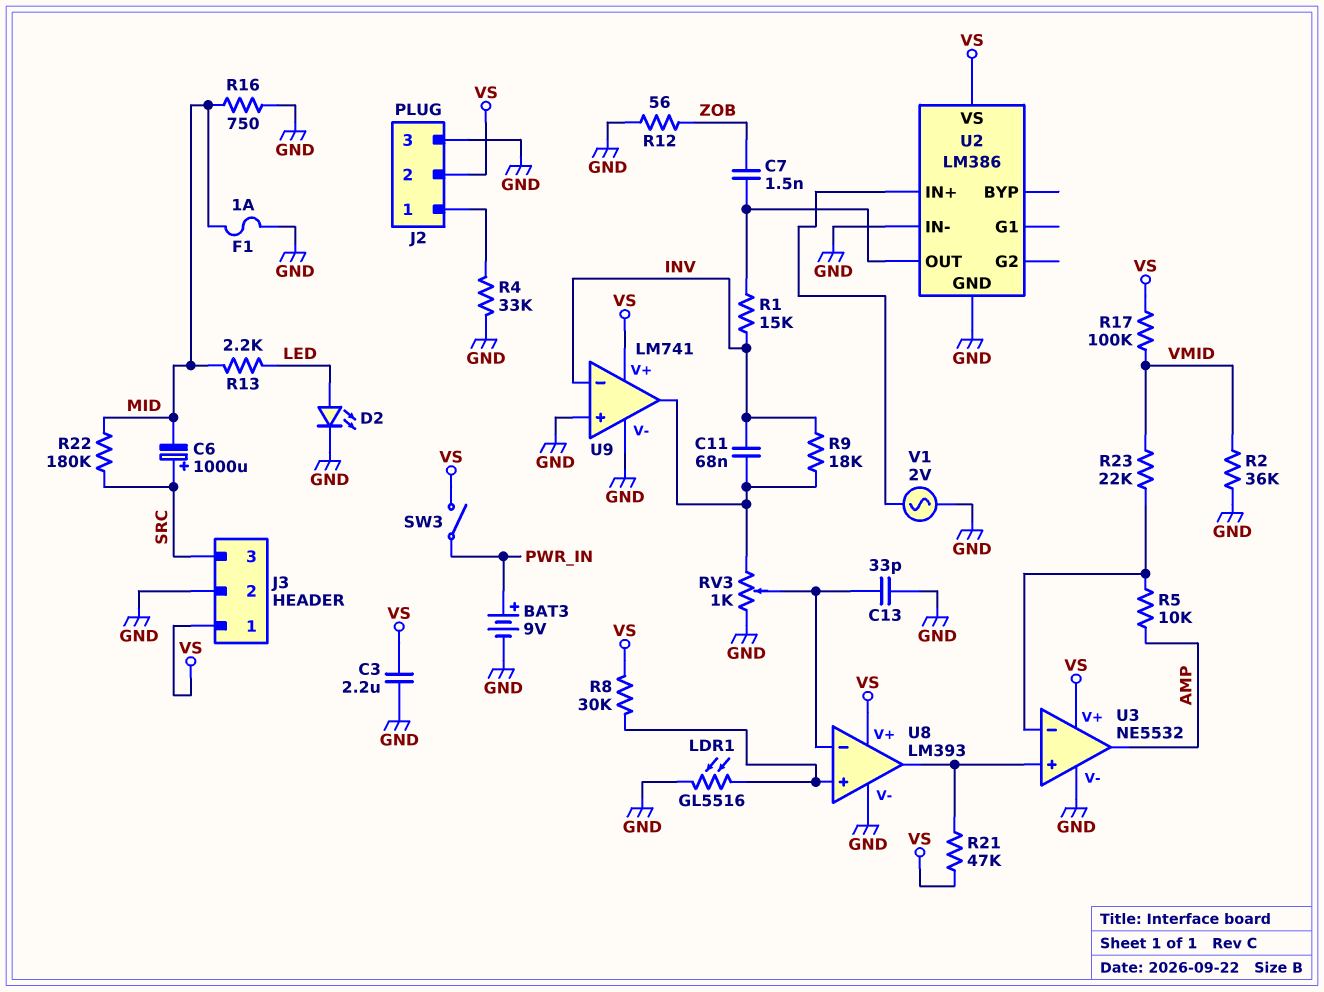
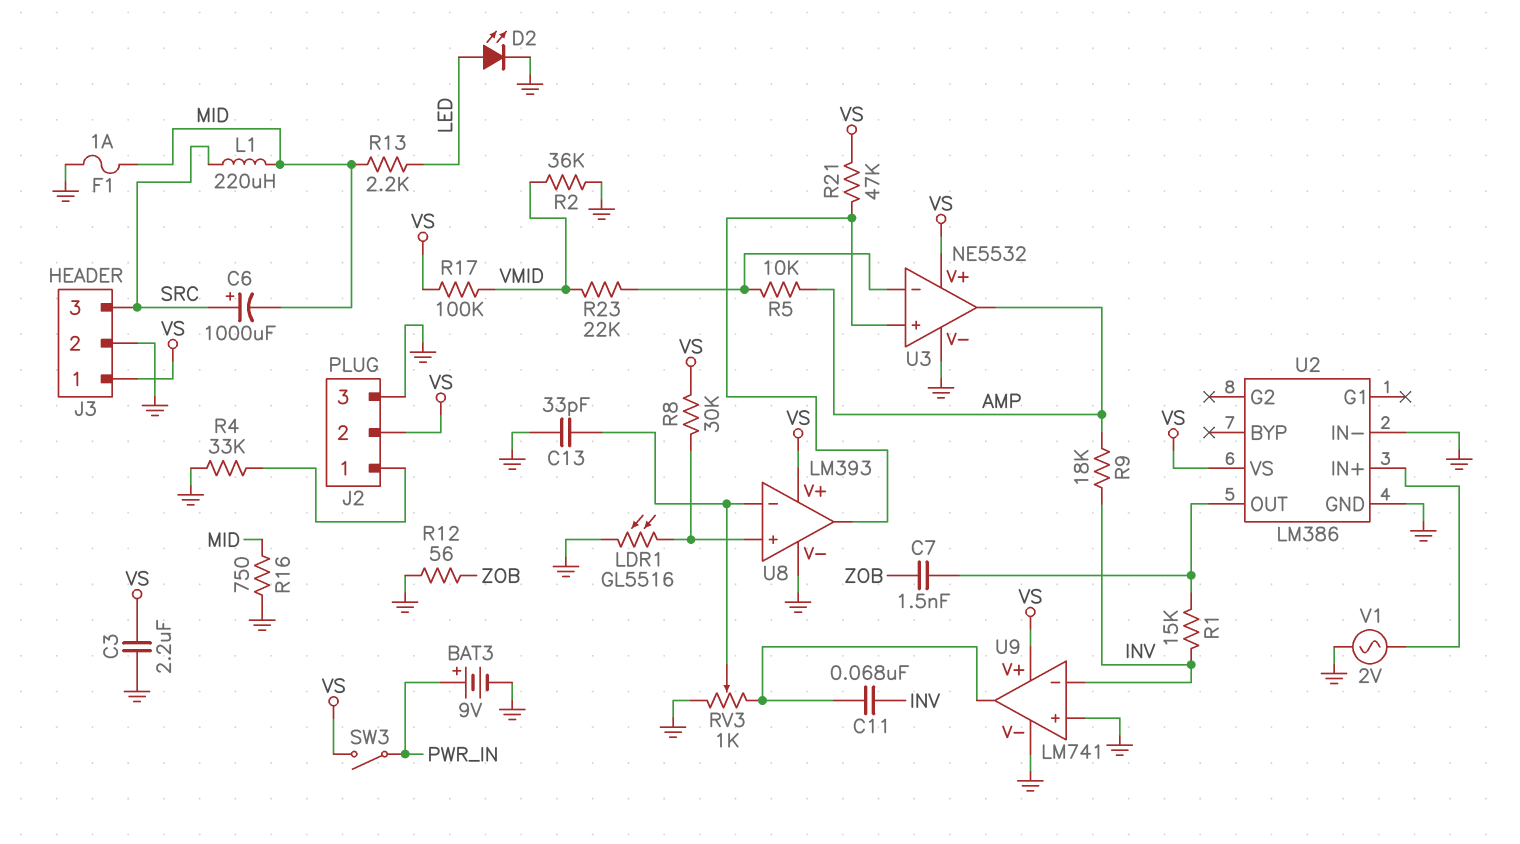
L1: none -> 220uH (MID, SRC)
R9: 18k (INV, U9/out) -> 18k (AMP, INV)
R22: 180k (MID, SRC) -> none

